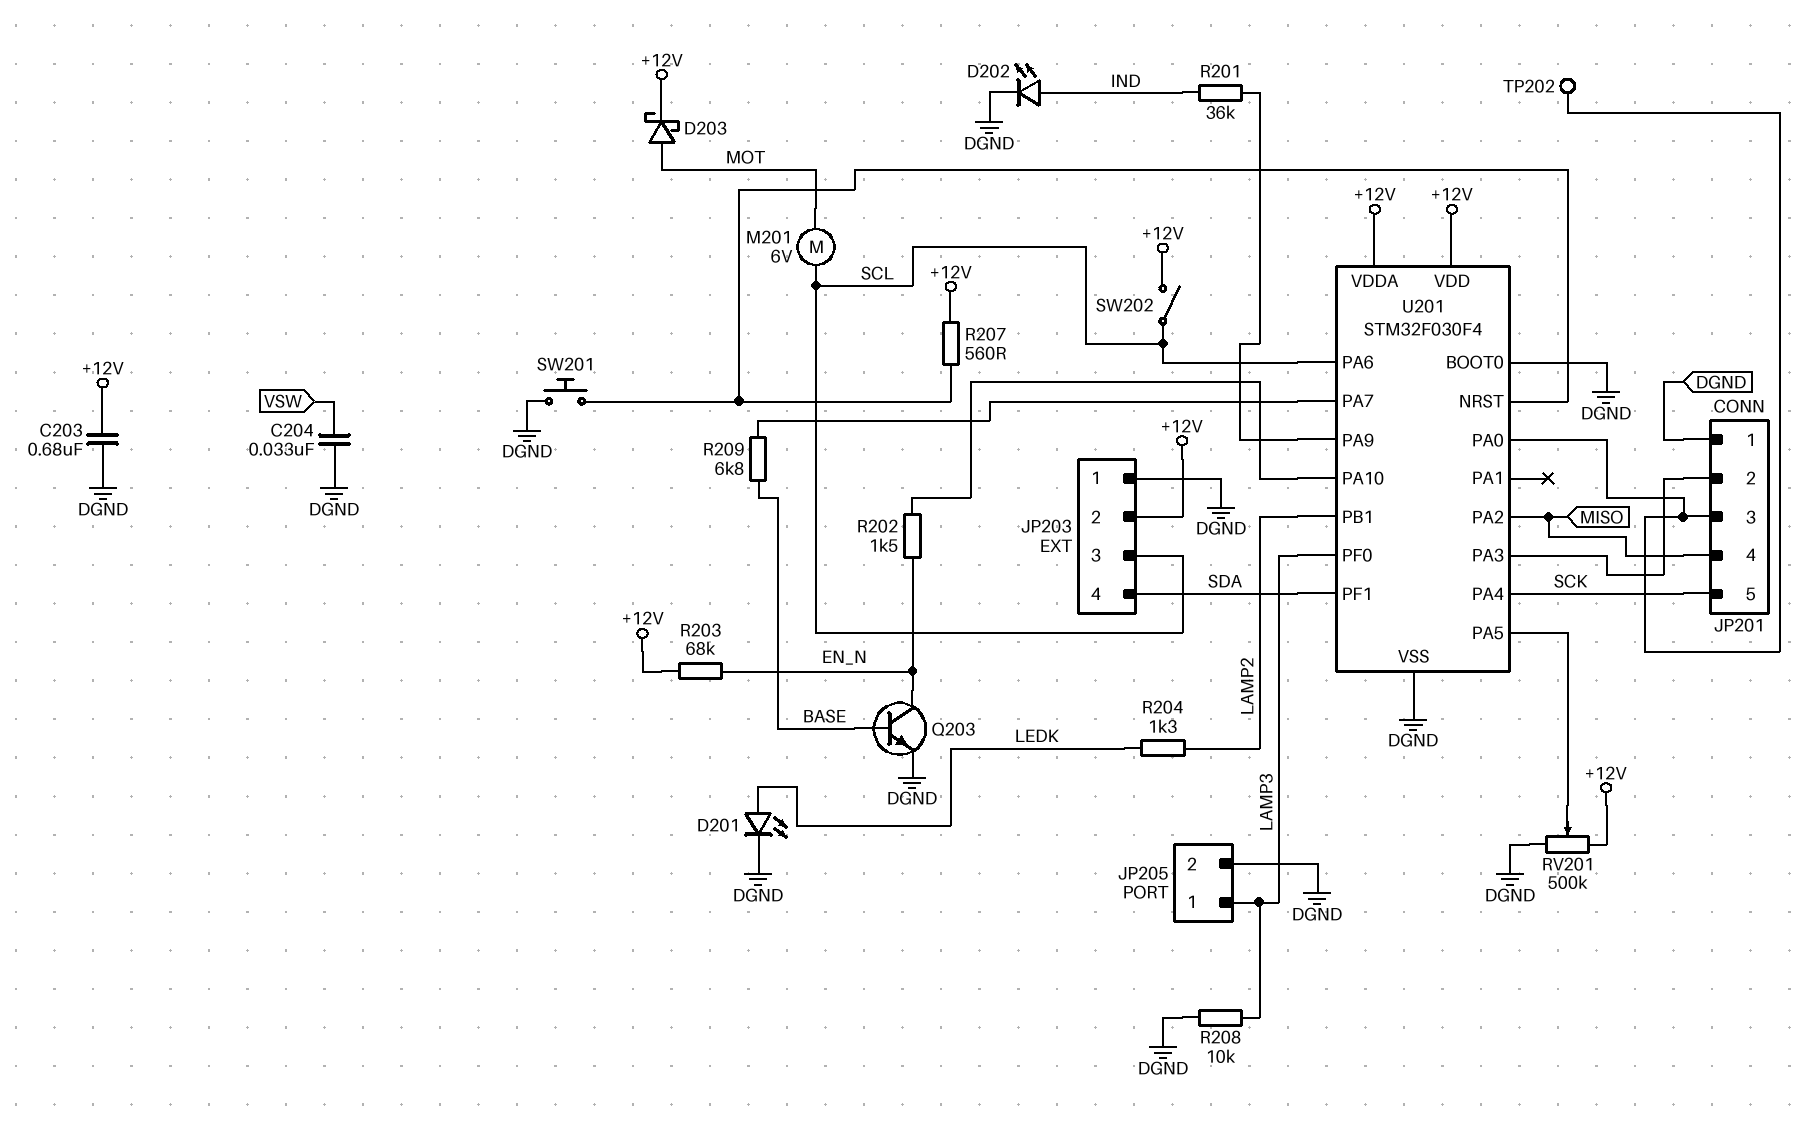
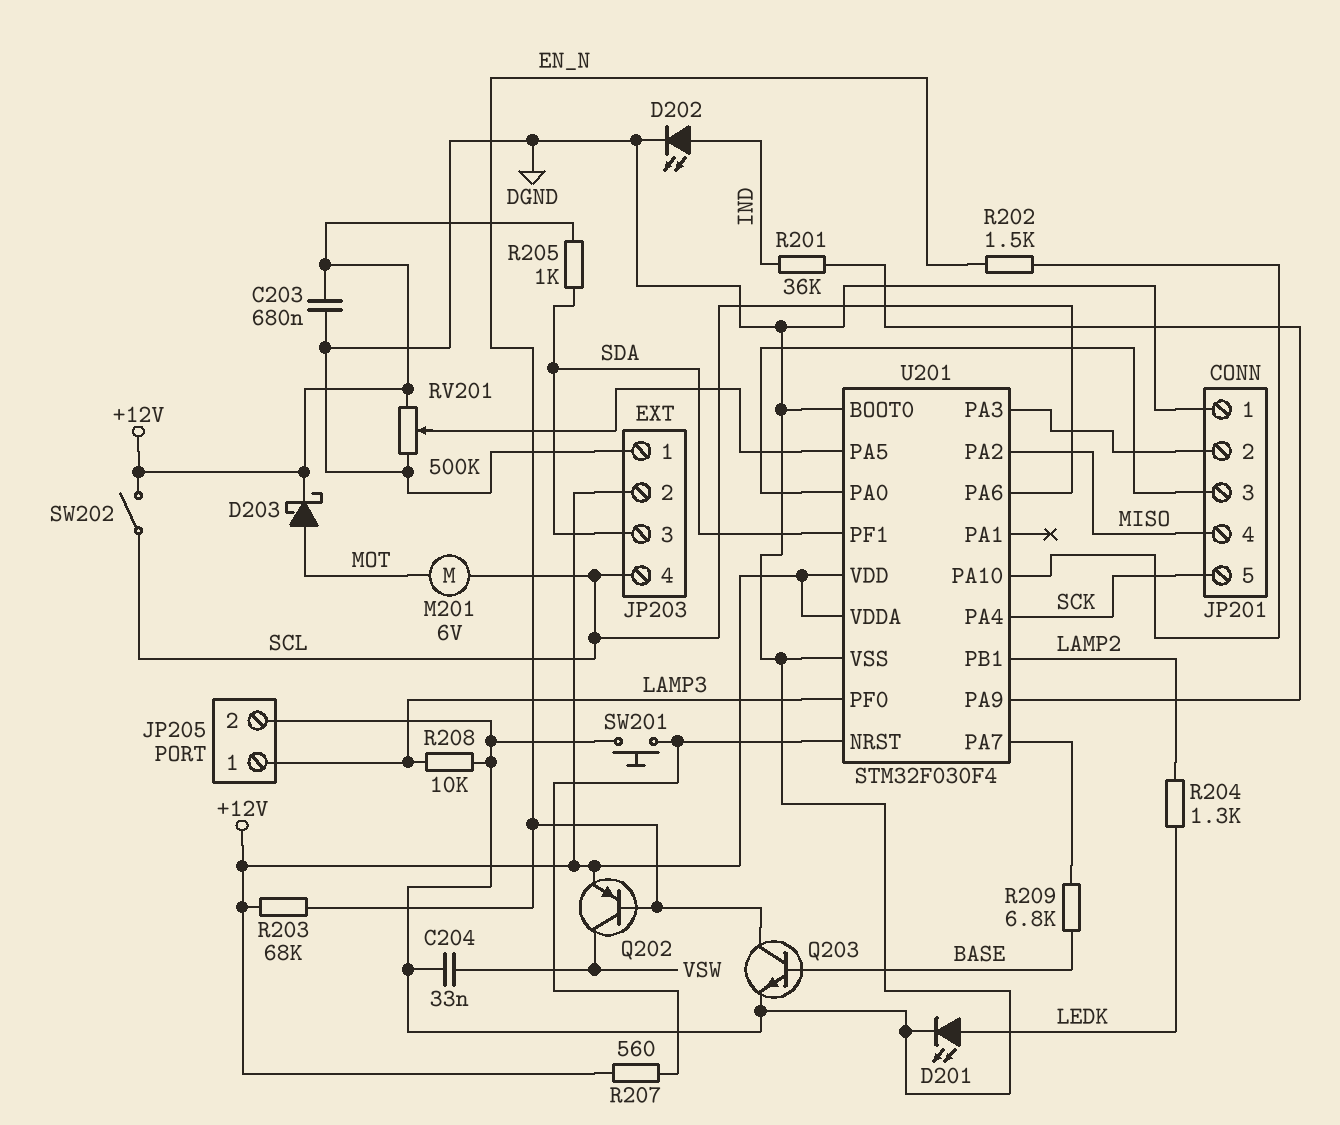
JP203 pin 3: SCL -> SDA
JP203 pin 4: SDA -> SCL
Q202: none -> PNP (B EN_N, C VSW, E +12V)
R205: none -> 1k (+12V, SDA)
TP202: test point (JP201/3) -> none

